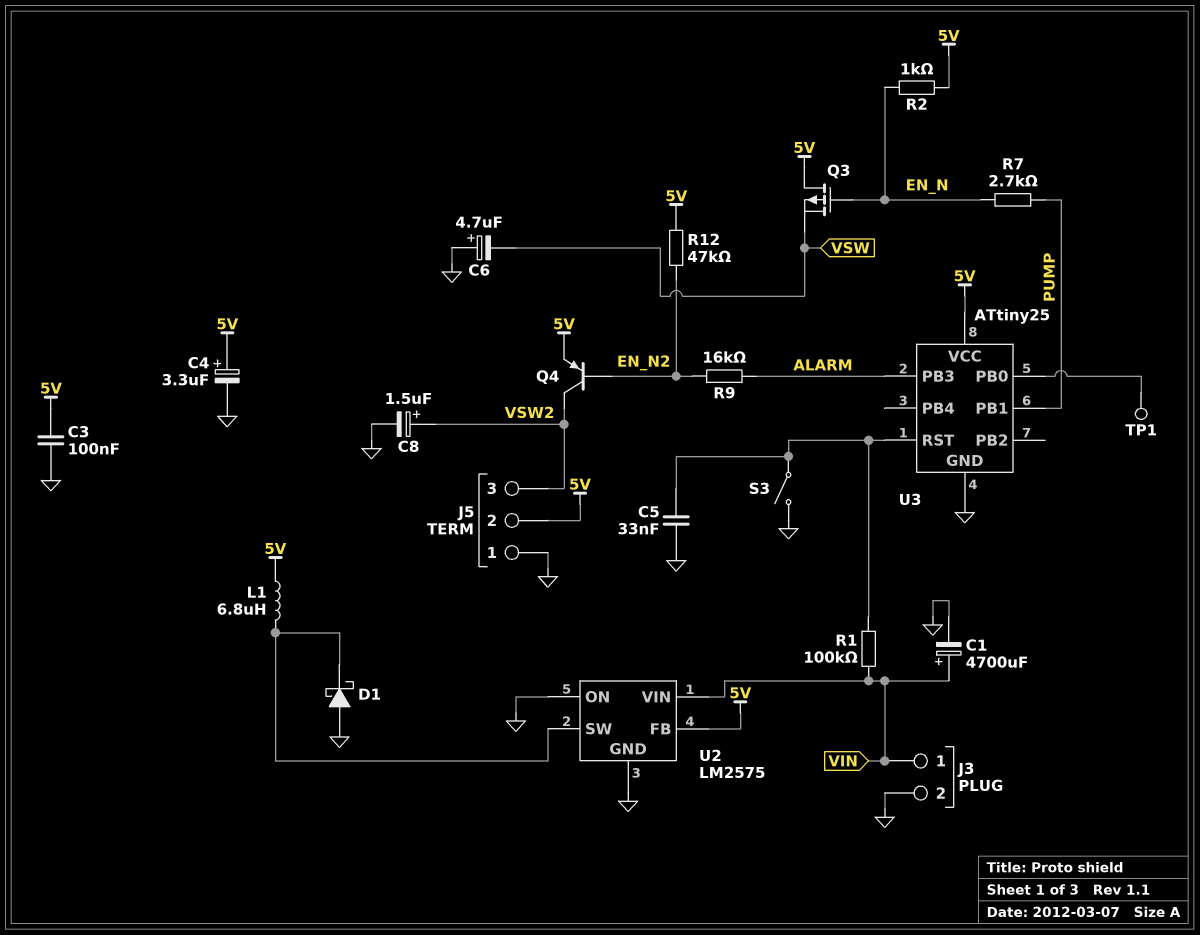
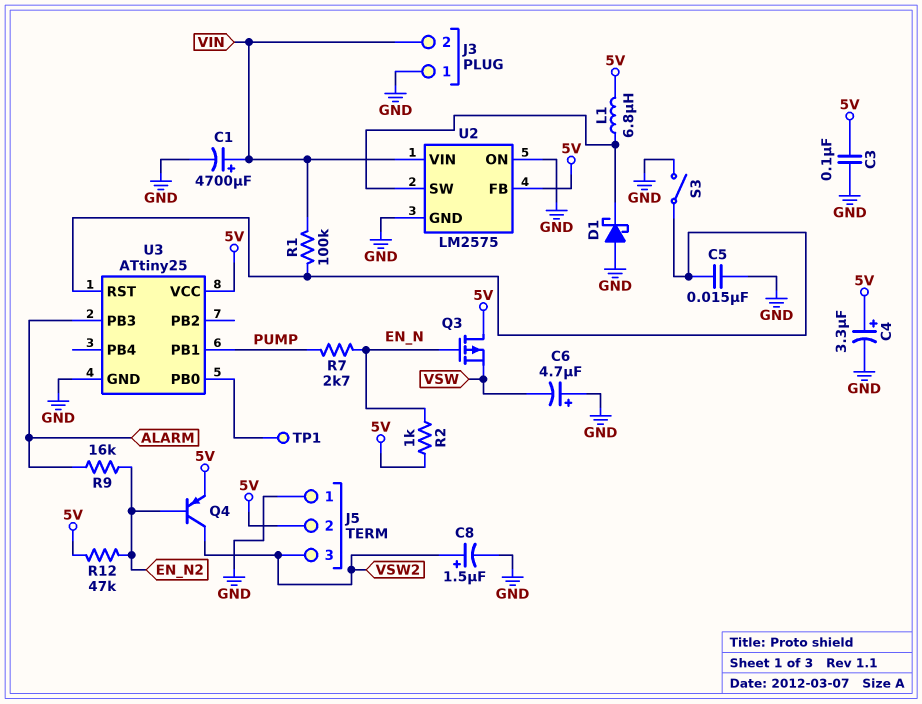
C5: 33nF (GND, U3/RST) -> 15nF (GND, U3/RST)
J3 pin 1: VIN -> GND
J3 pin 2: GND -> VIN

